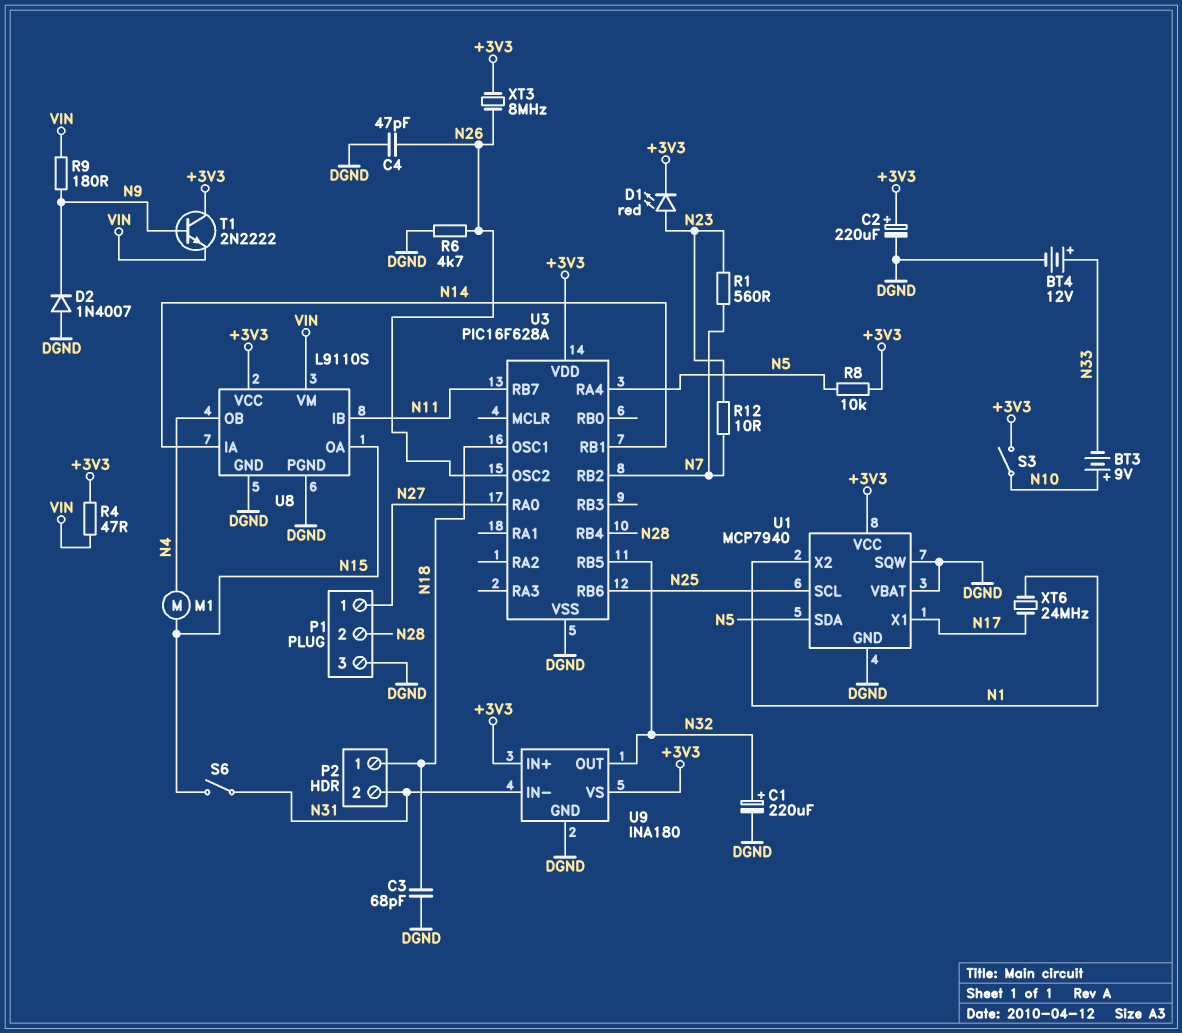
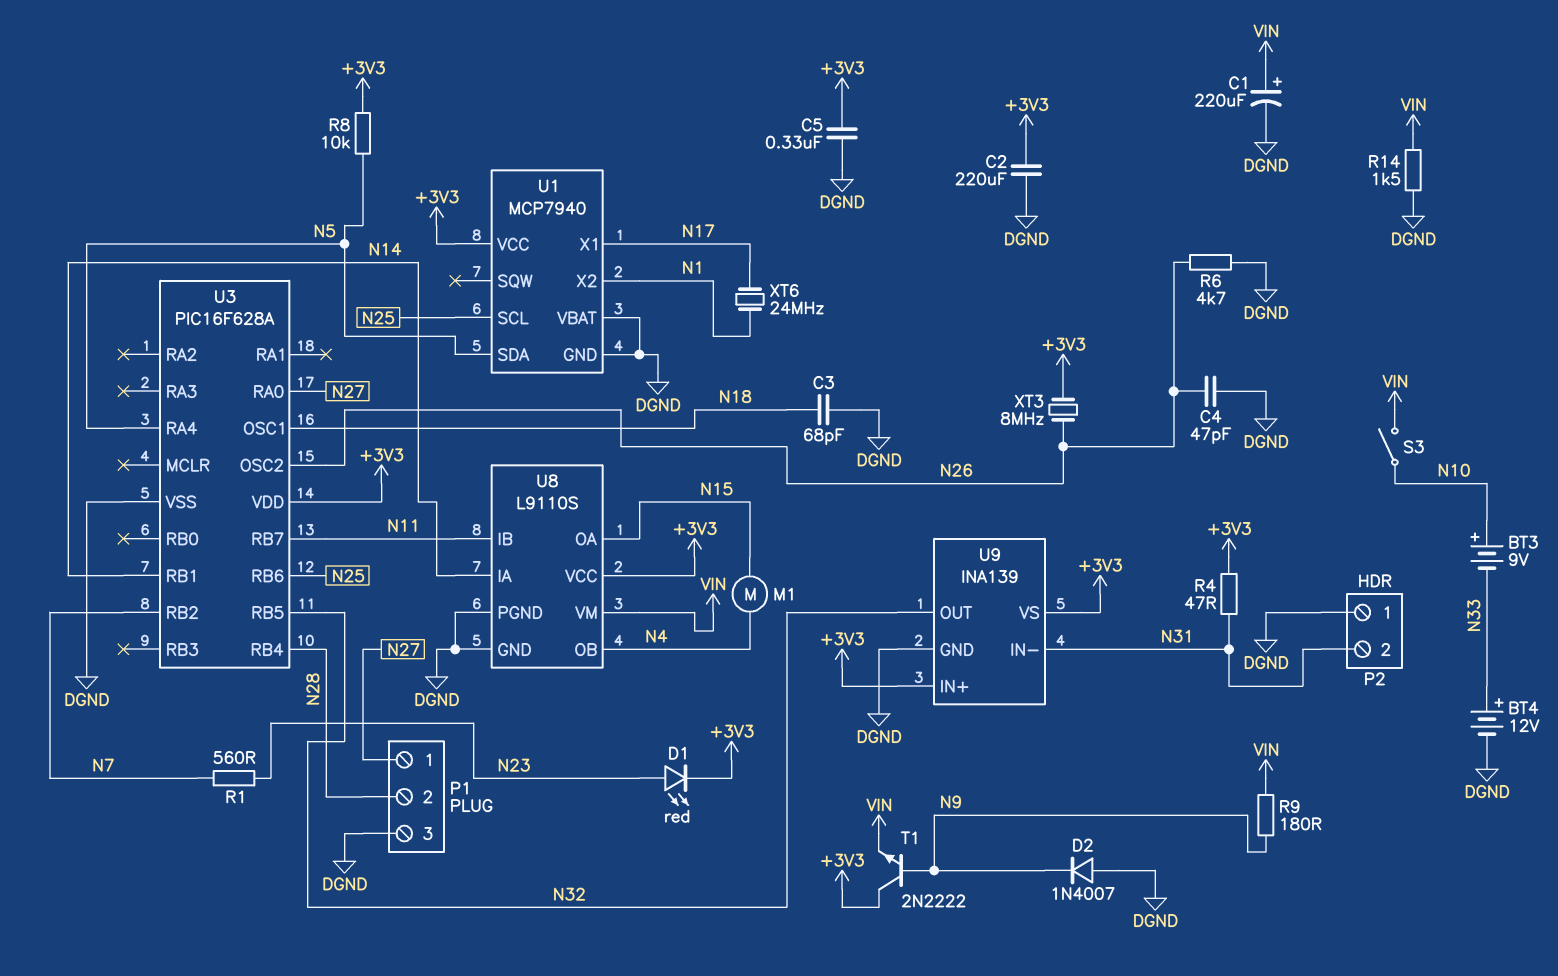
C1: 220uF (plus N32, minus DGND) -> 220uF (plus VIN, minus DGND)
C2: 220uF (plus +3V3, minus DGND) -> 220uF (+3V3, DGND)
C5: none -> 330nF (+3V3, DGND)
P2 pin 1: N18 -> DGND
R4: 47 (+3V3, VIN) -> 47 (+3V3, N31)
R12: 10 (N7, N23) -> none
R14: none -> 1.5k (DGND, VIN)
S3: switch (+3V3, N10) -> switch (N10, VIN)
S6: switch (N15, N31) -> none
U1 pin SQW: DGND -> none
U9: INA180 -> INA139

